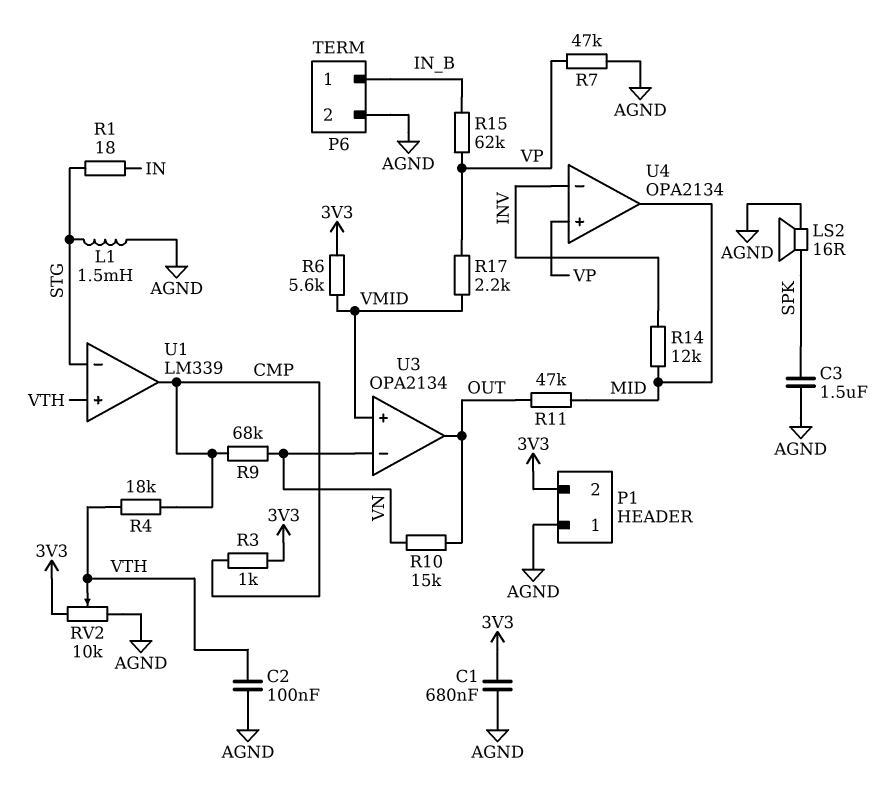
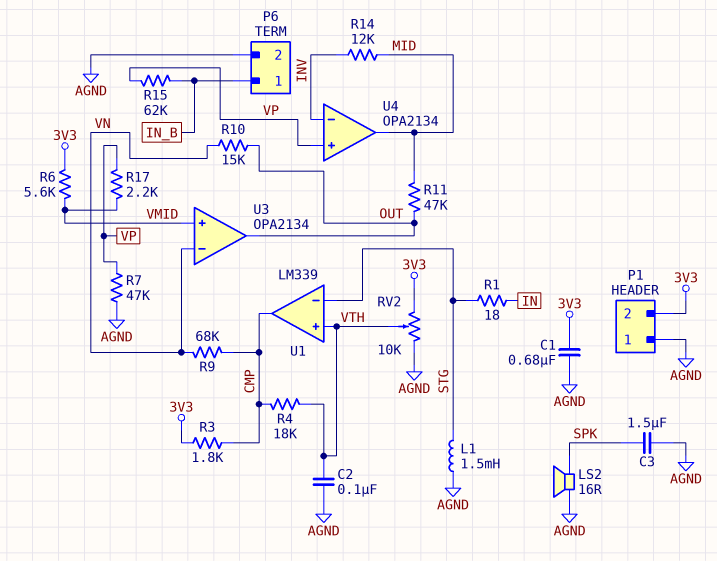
R3: 1k (3V3, CMP) -> 1.8k (3V3, CMP)

